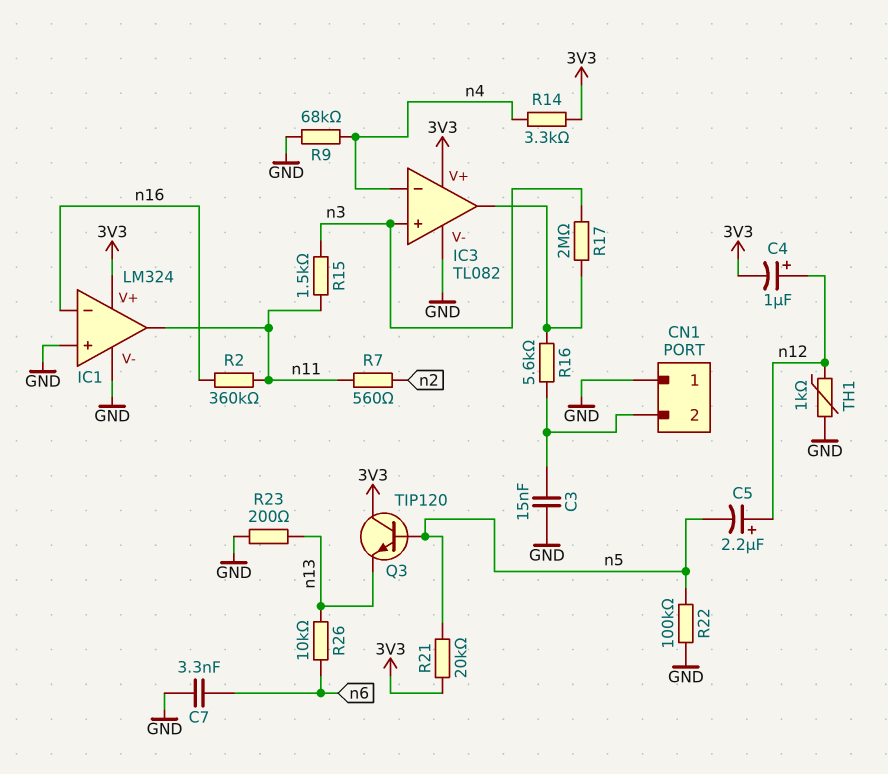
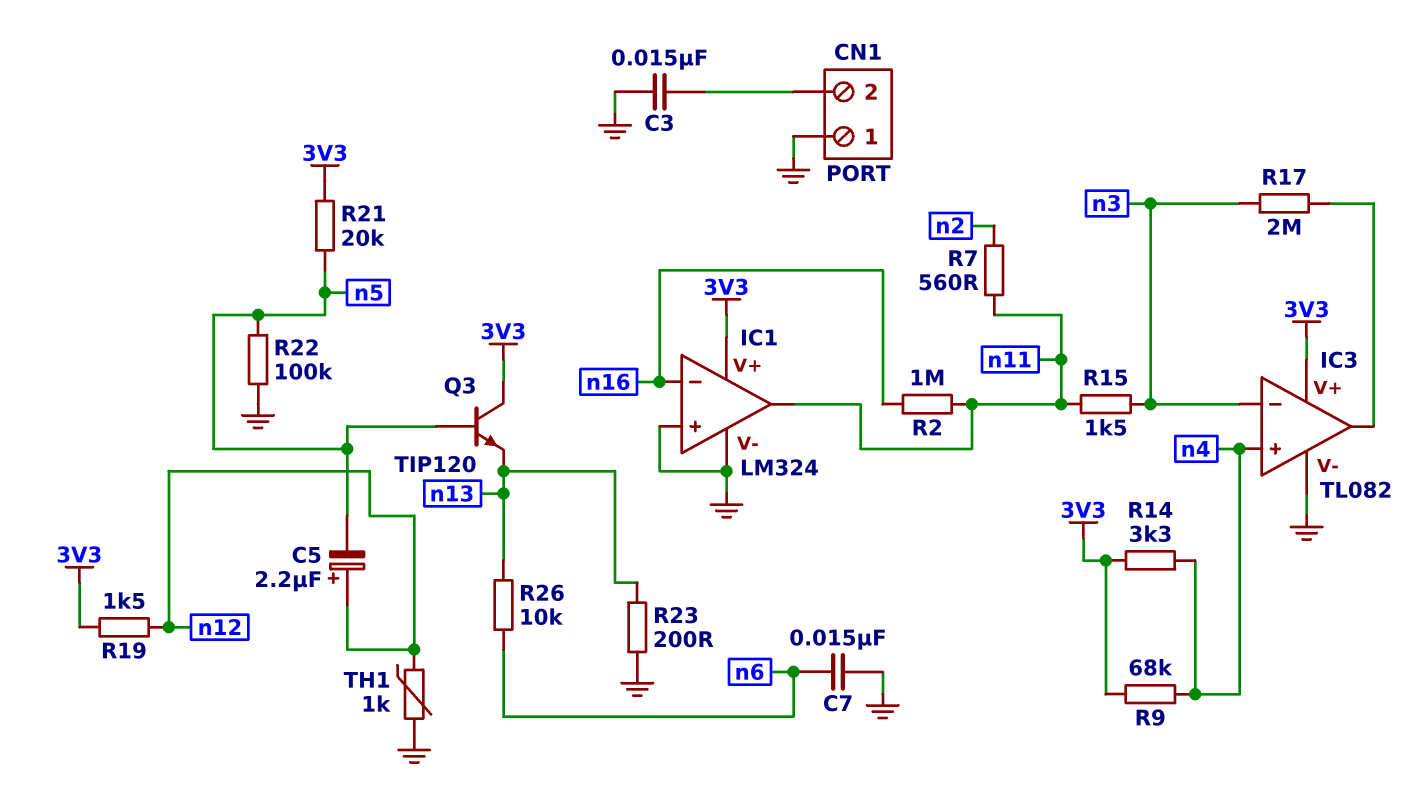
C4: 1uF (plus n12, minus 3V3) -> none
C7: 3.3nF (GND, n6) -> 15nF (GND, n6)
IC3 pin in+: n3 -> n4
IC3 pin in-: n4 -> n3
R2: 360k (n11, n16) -> 1M (n11, n16)
R9: 68k (GND, n4) -> 68k (3V3, n4)
R16: 5.6k (CN1/2, IC3/out) -> none
R19: none -> 1.5k (3V3, n12)

